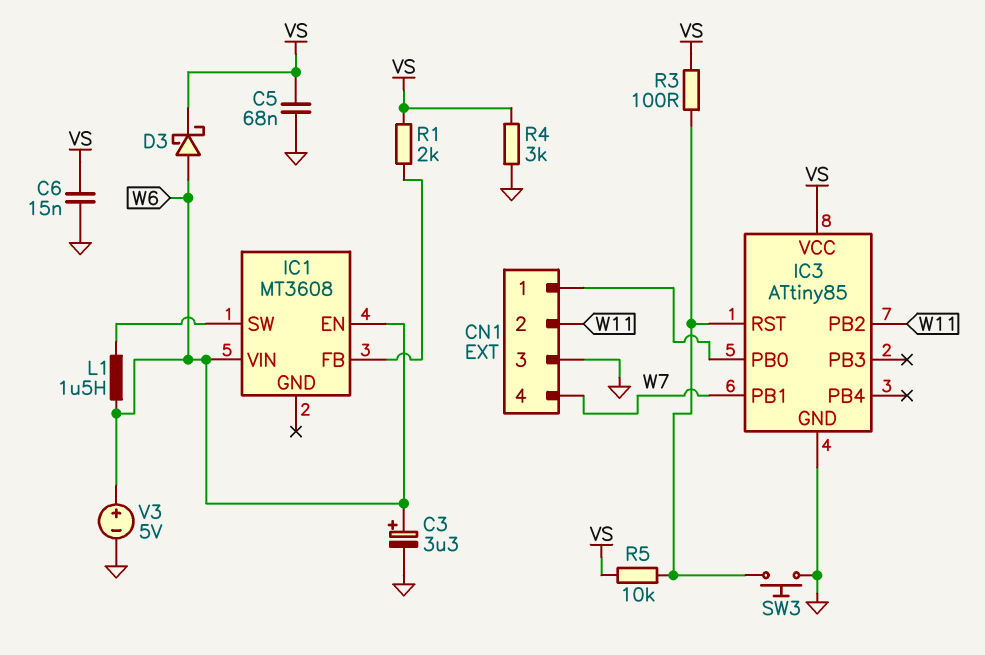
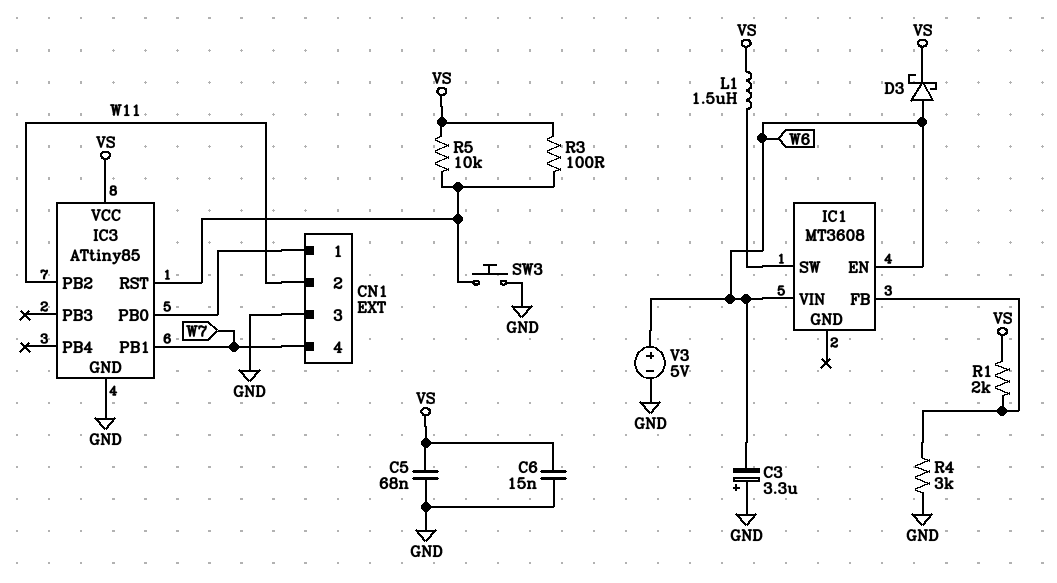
C3: 3.3uF (plus W6, minus GND) -> 3.3uF (plus GND, minus W6)
L1: 1.5uH (IC1/SW, W6) -> 1.5uH (IC1/SW, VS)
R4: 3k (GND, VS) -> 3k (GND, IC1/FB)

